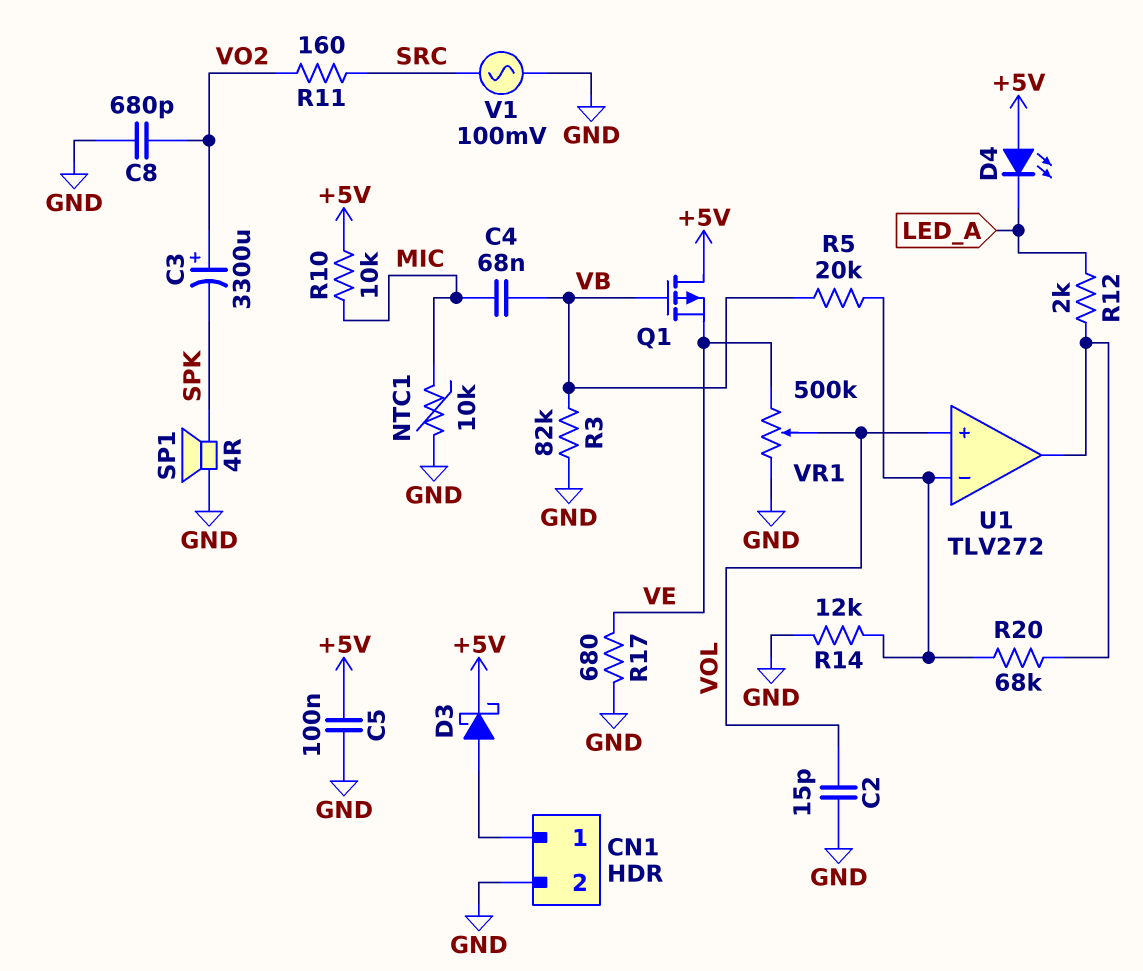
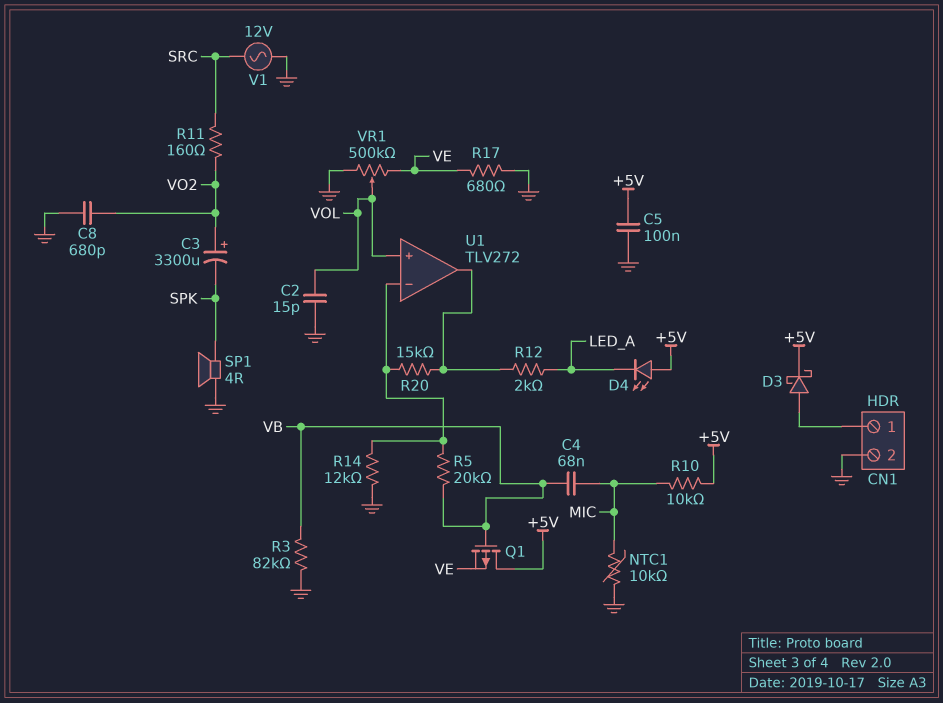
R20: 68k (U1/in-, U1/out) -> 15k (U1/in-, U1/out)
V1: AC 100mV (GND, SRC) -> AC 12V (GND, SRC)

